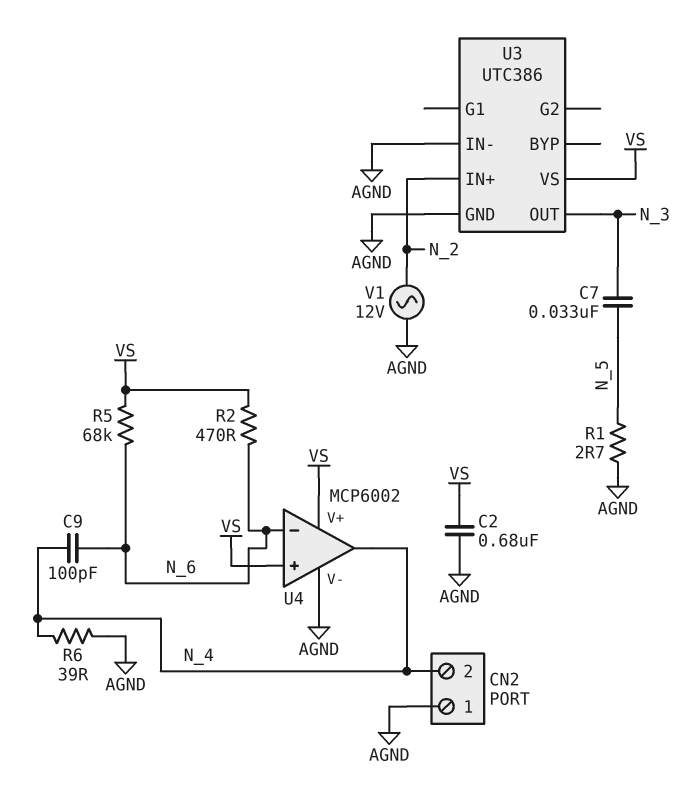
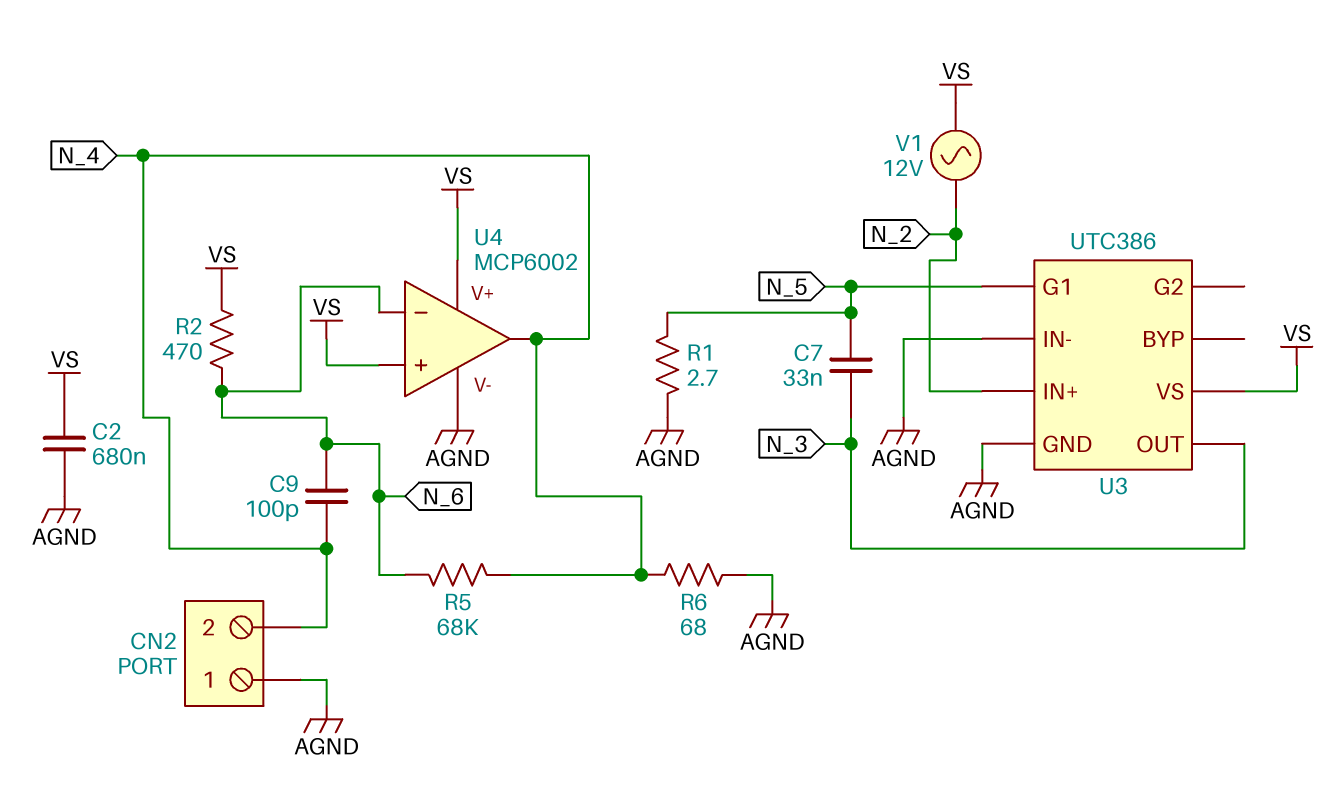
R5: 68k (N_6, VS) -> 68k (N_4, N_6)
R6: 39 (AGND, N_4) -> 68 (AGND, N_4)
U3 pin G1: none -> N_5
V1: AC 12V (AGND, N_2) -> AC 12V (N_2, VS)

